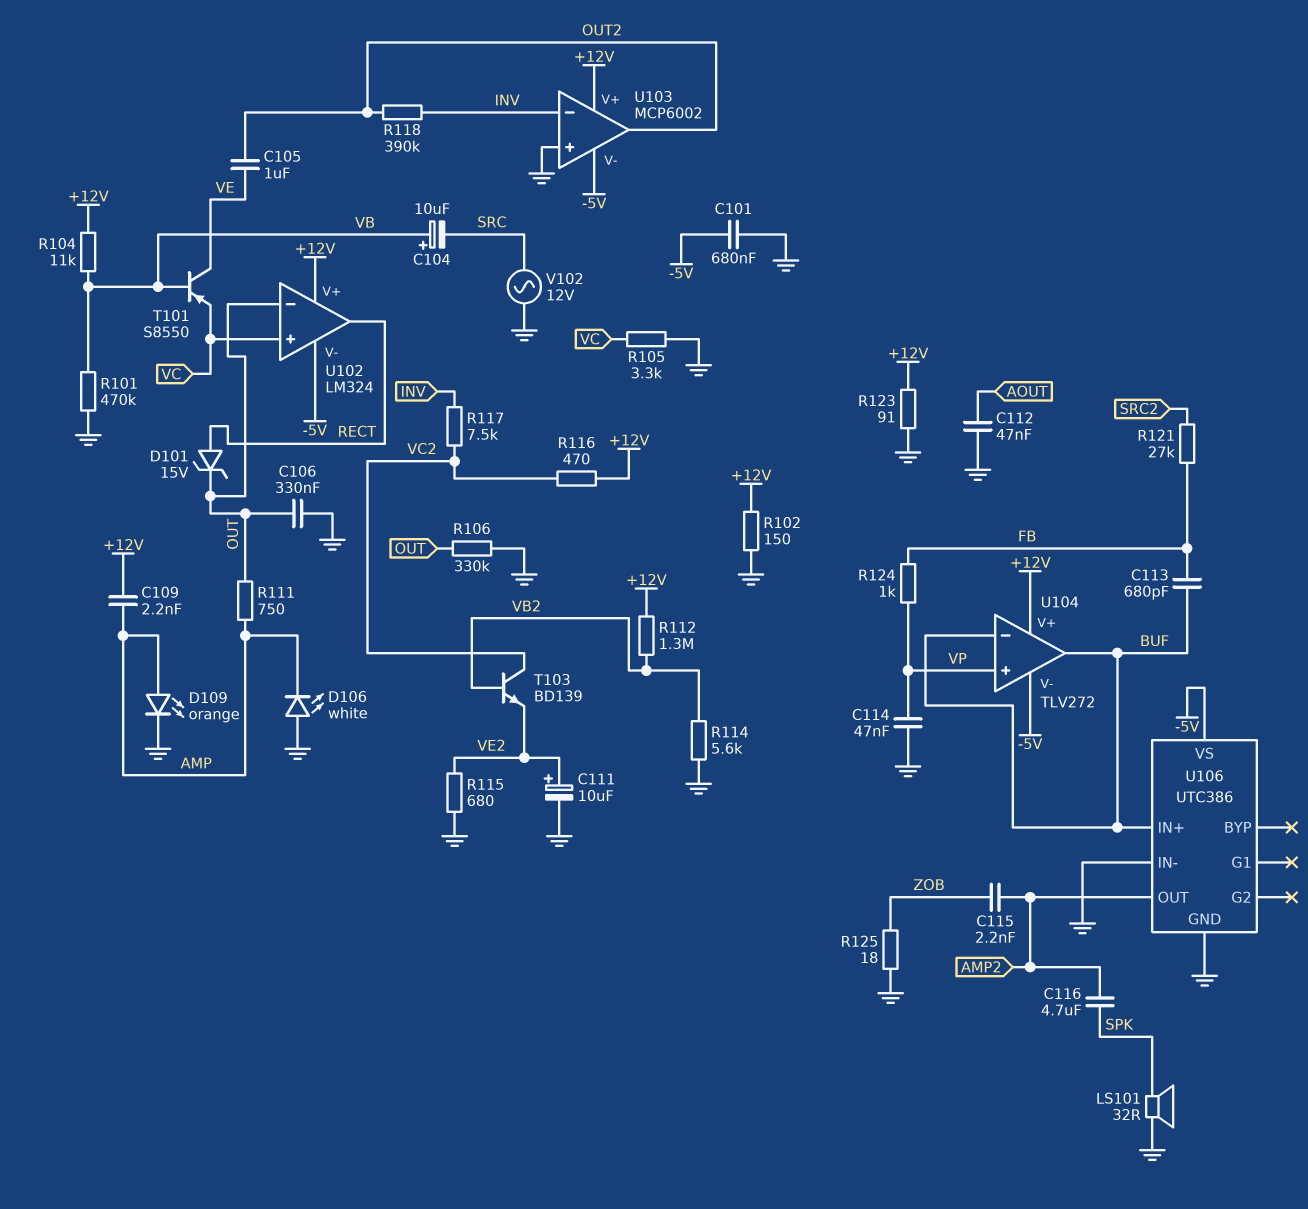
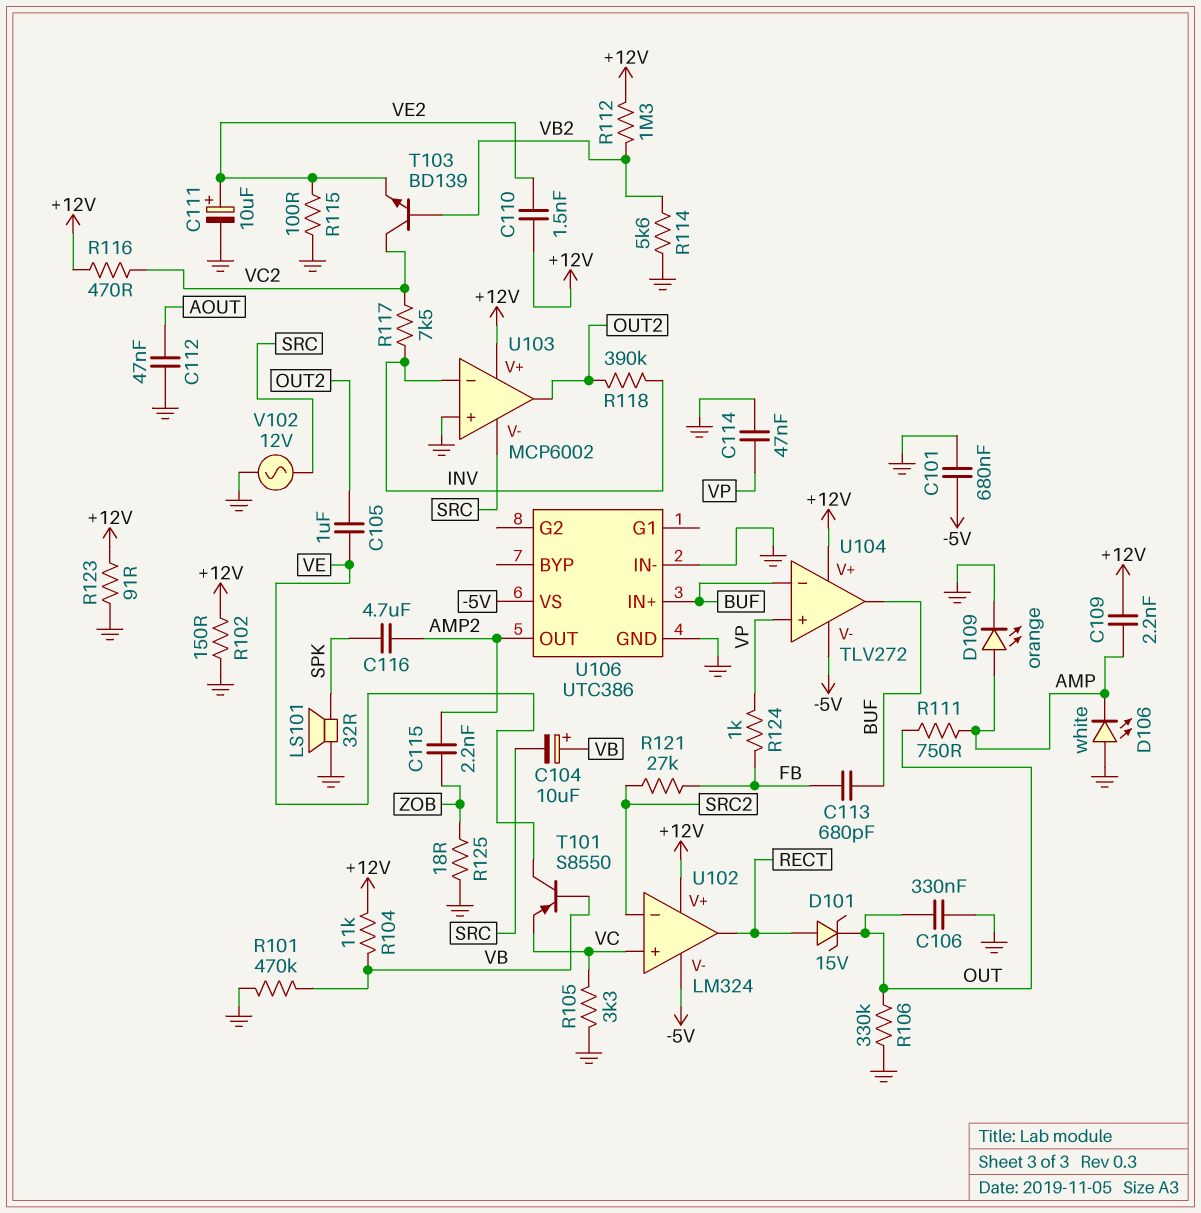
C110: none -> 1.5nF (+12V, VE2)
R115: 680 (GND, VE2) -> 100 (GND, VE2)
U102 pin in-: OUT -> SRC2
U103 pin V-: -5V -> SRC

